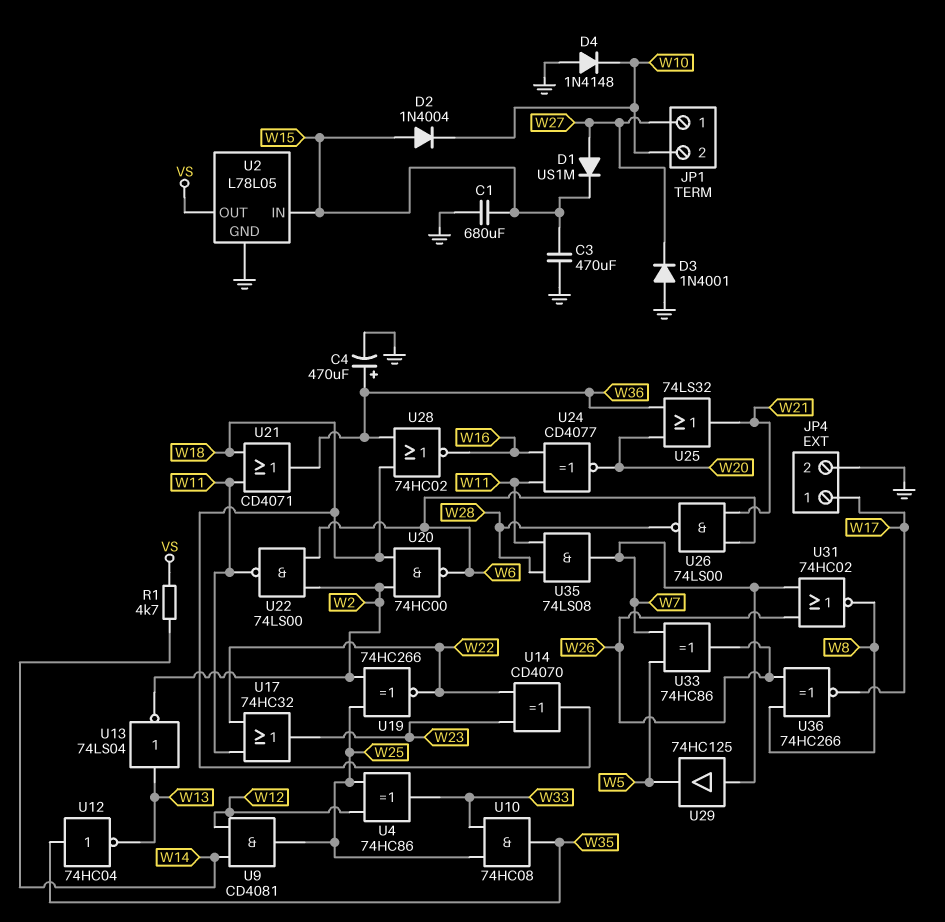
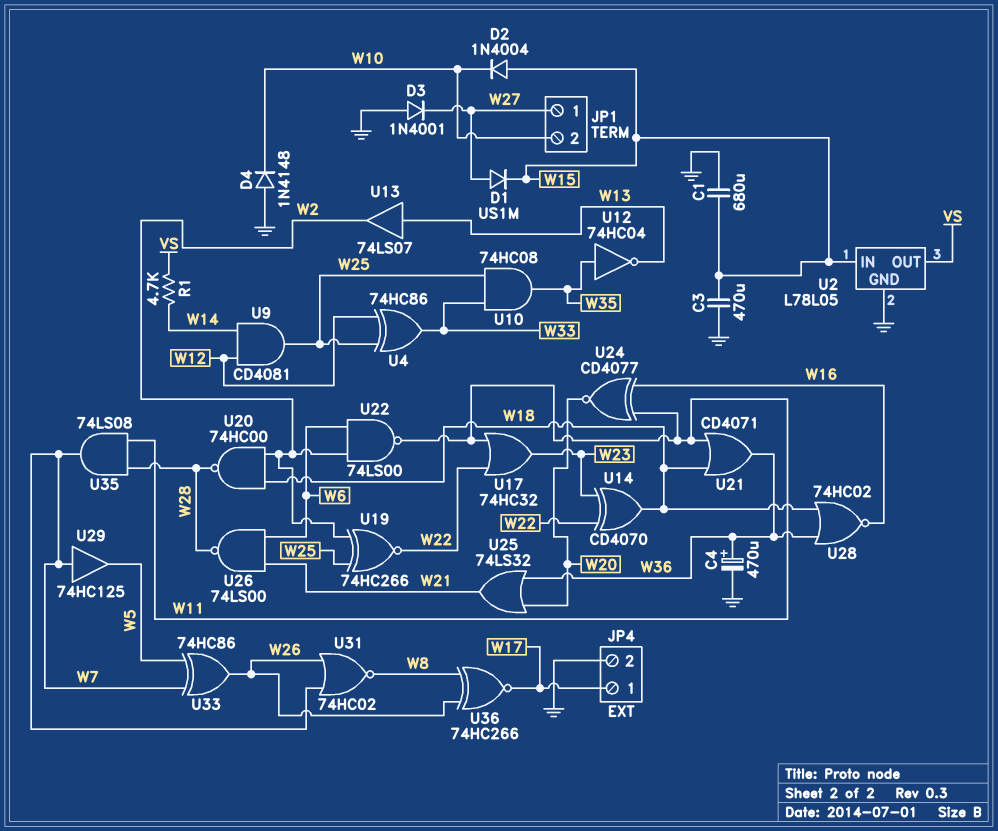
U13: NOT 74LS04 (in W13, out W2) -> buffer 74LS07 (in W13, out W2)
U20: NAND 74HC00 (in W2, in W18, out W6) -> NAND 74HC00 (in W2, in W18, out W28)

